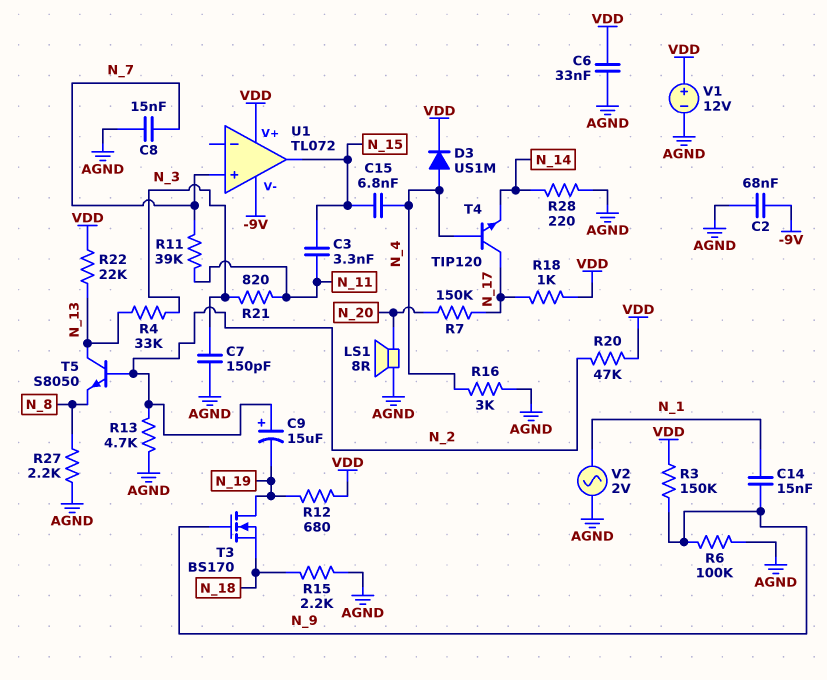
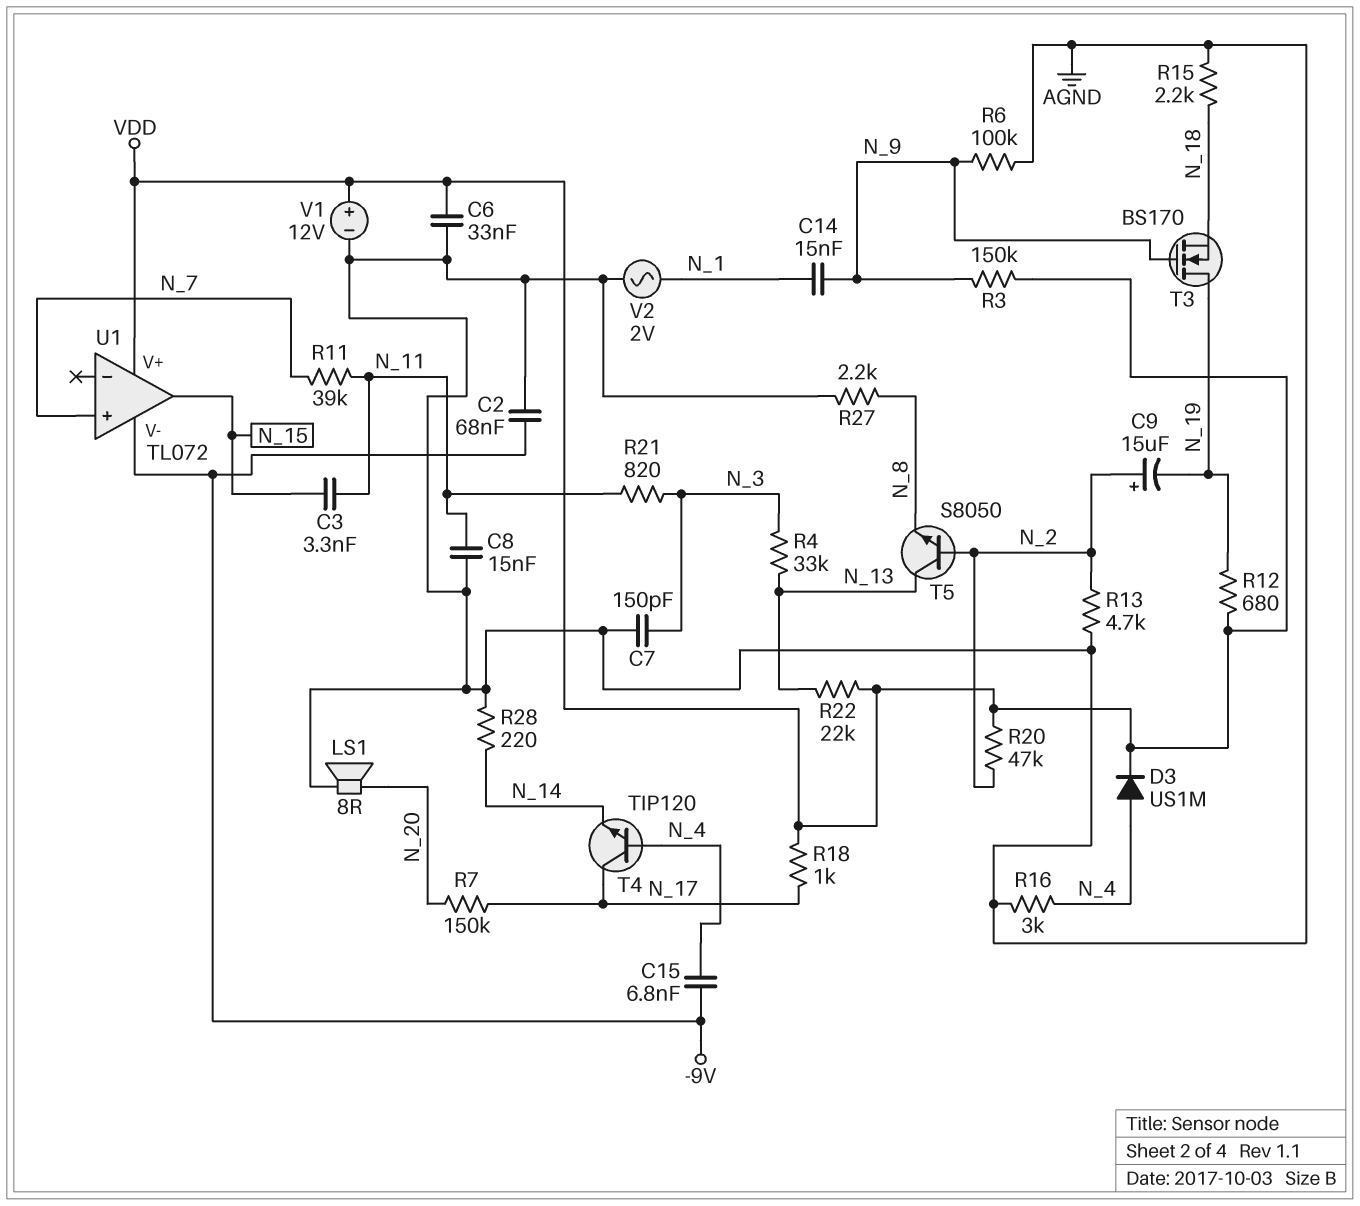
C8: 15nF (AGND, N_7) -> 15nF (AGND, N_11)
C15: 6.8nF (N_4, N_15) -> 6.8nF (-9V, N_4)

